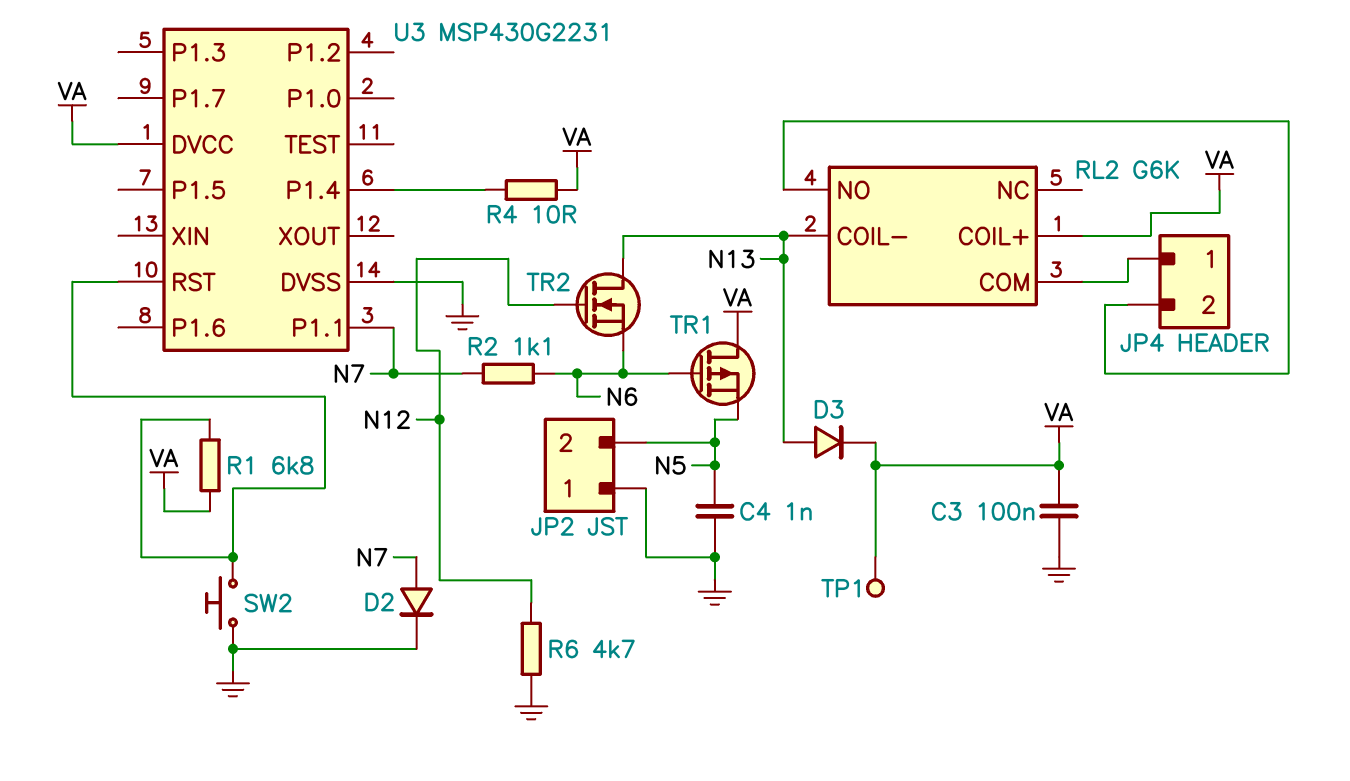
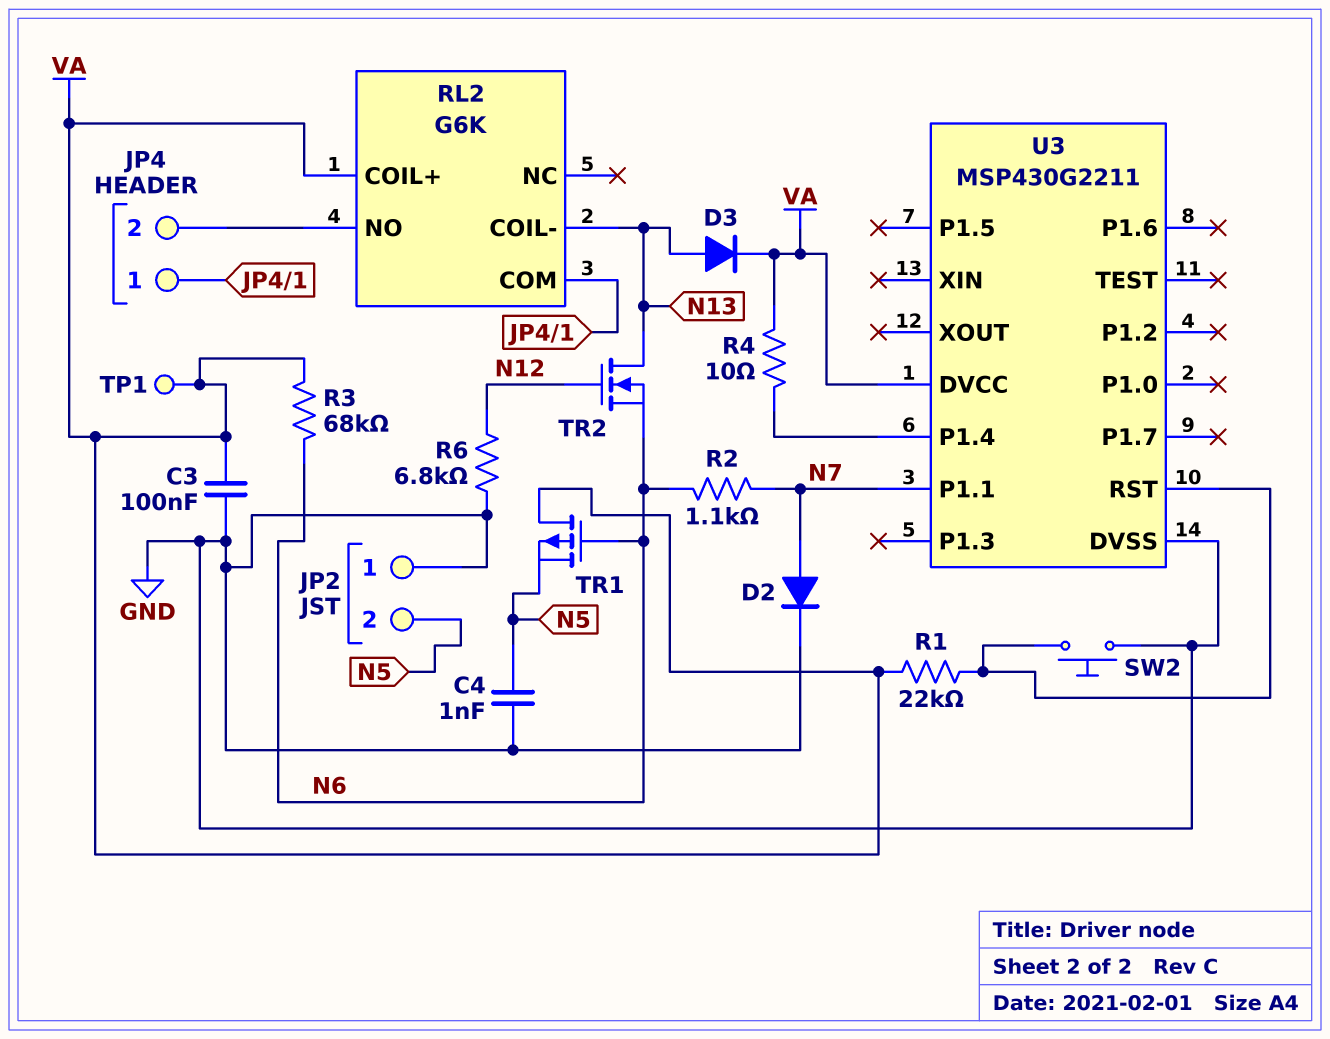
R1: 6.8k (U3/RST, VA) -> 22k (U3/RST, VA)
R3: none -> 68k (N6, VA)
R6: 4.7k (GND, N12) -> 6.8k (GND, N12)
U3: MSP430G2231 -> MSP430G2211

